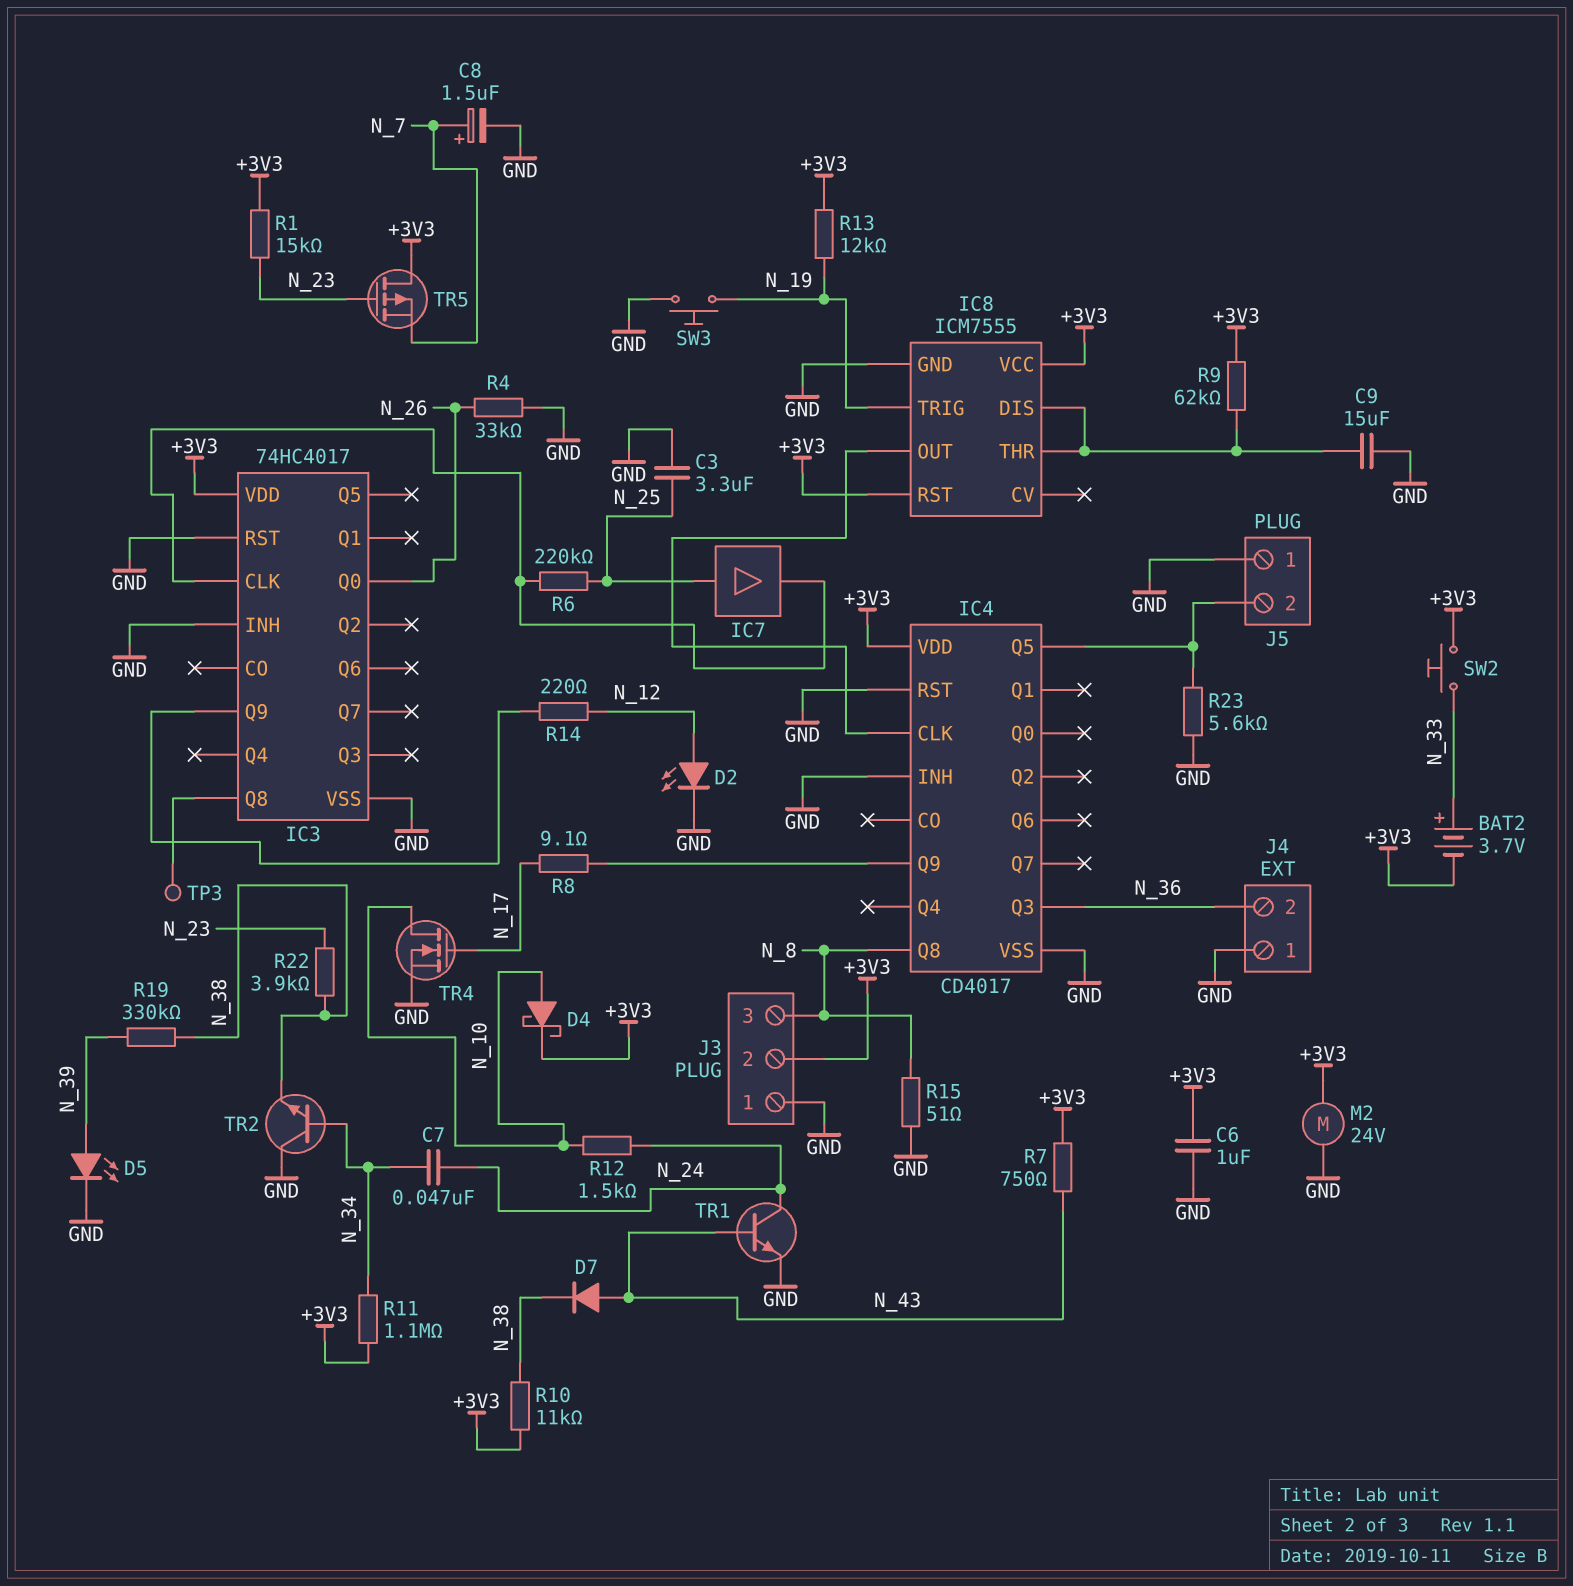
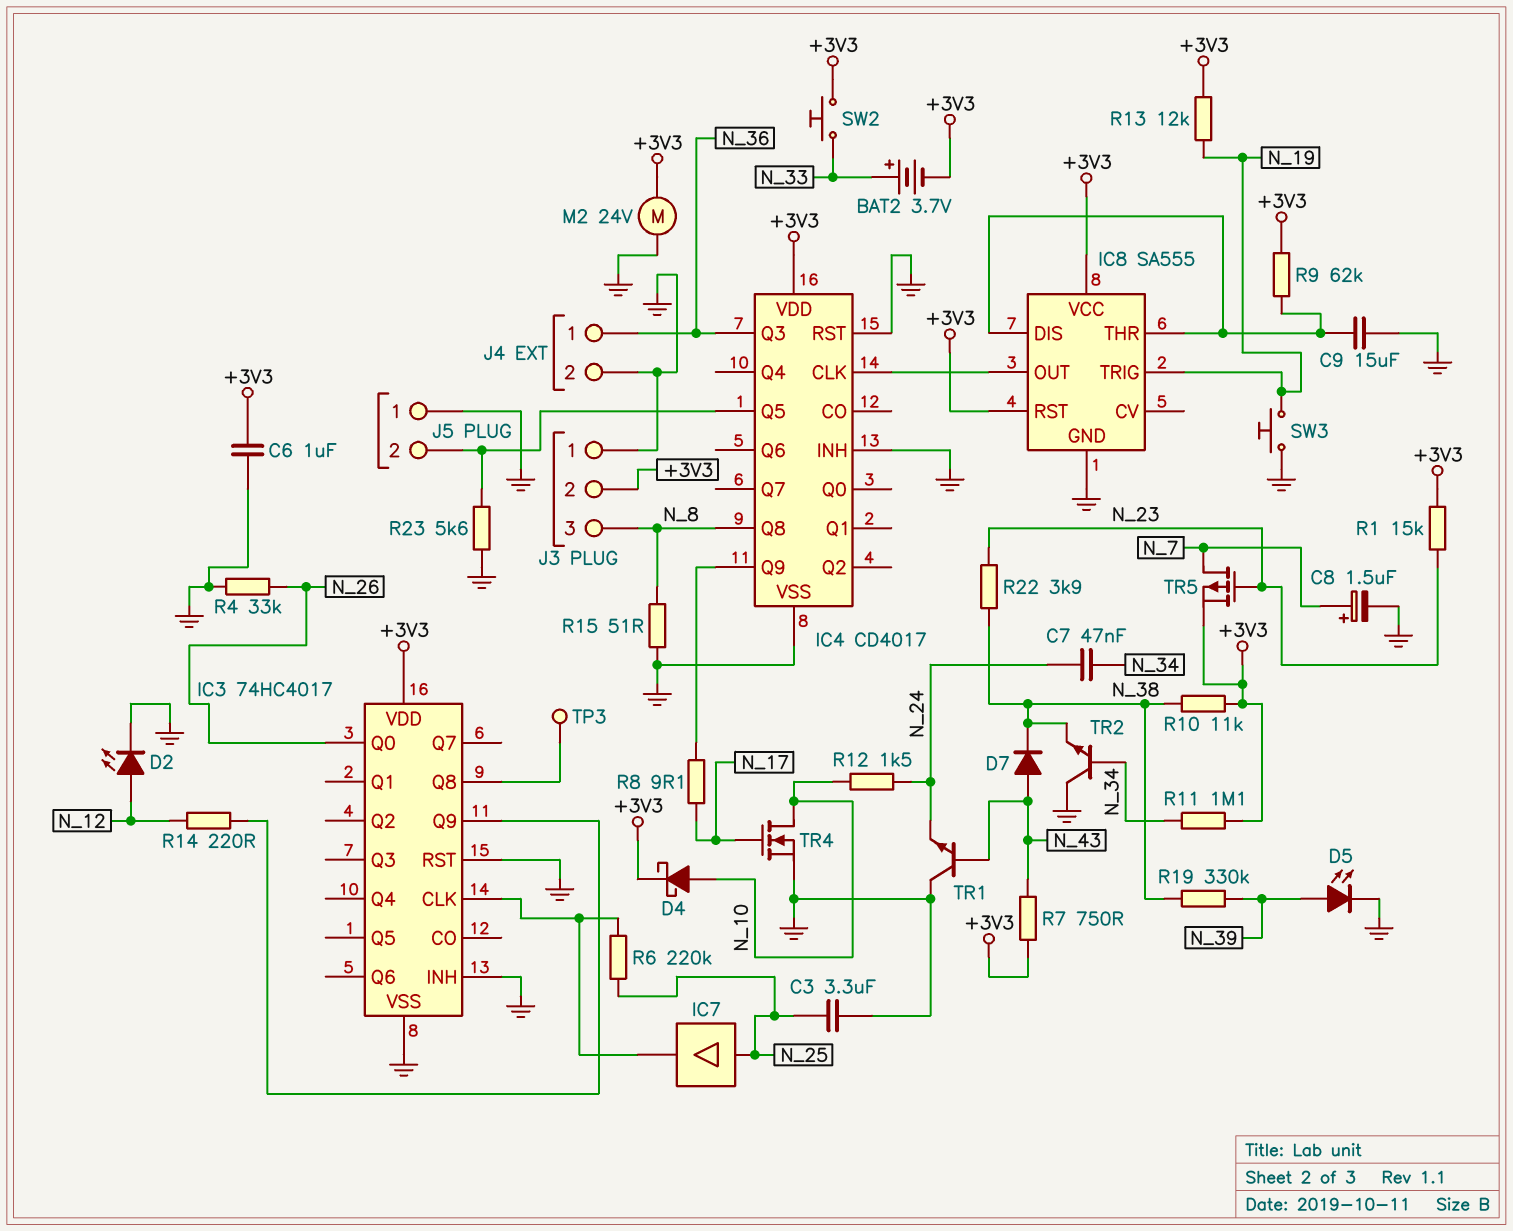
IC8: ICM7555 -> SA555
J4 pin 1: GND -> N_36
J4 pin 2: N_36 -> GND
TR1: NPN (B N_43, C N_24, E GND) -> NPN (B N_43, C GND, E N_24)
TR5: PMOS (G N_23, D +3V3, S N_7) -> PMOS (G N_23, D N_7, S +3V3)

